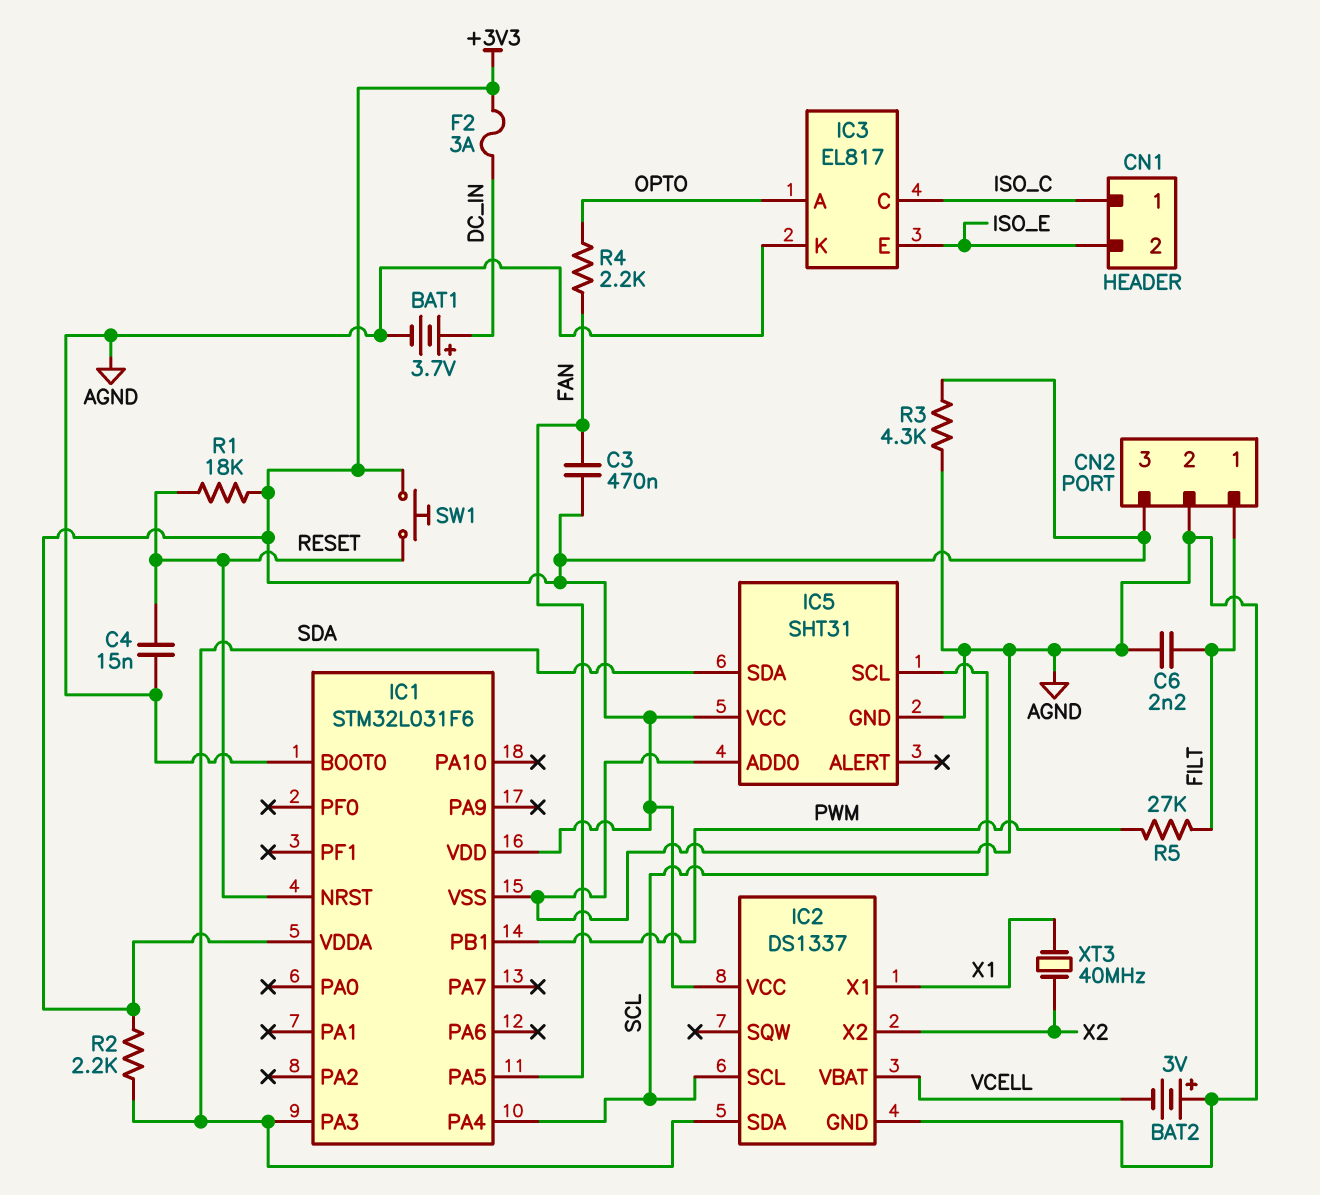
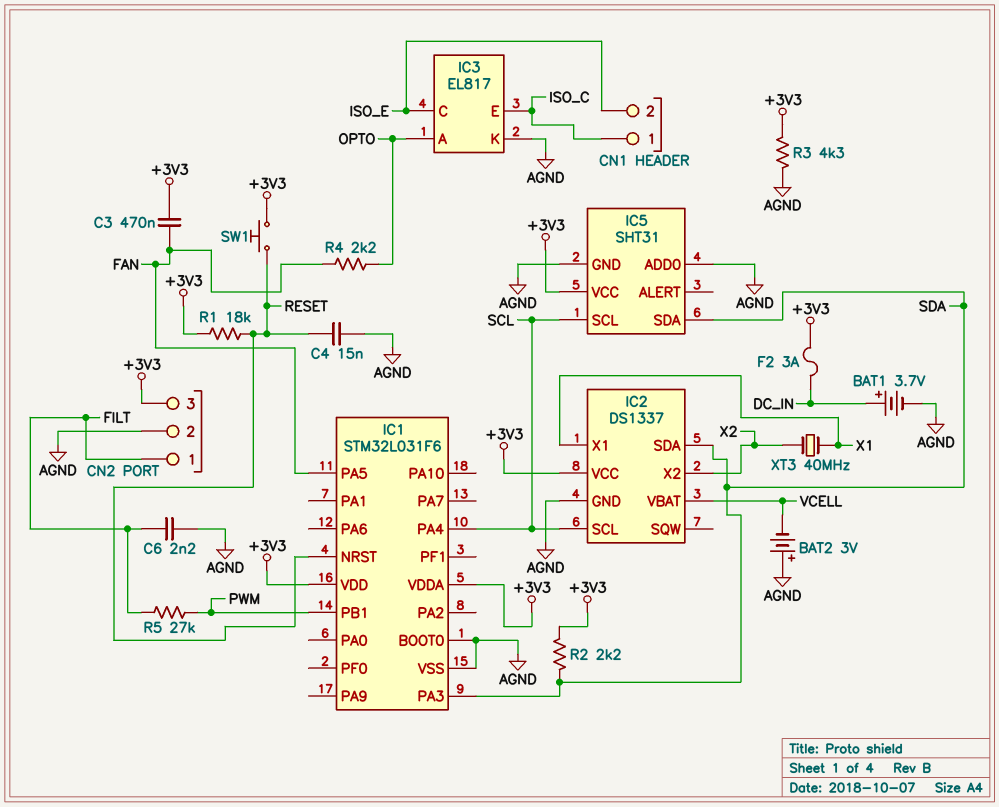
IC3 pin C: ISO_C -> ISO_E
IC3 pin E: ISO_E -> ISO_C

